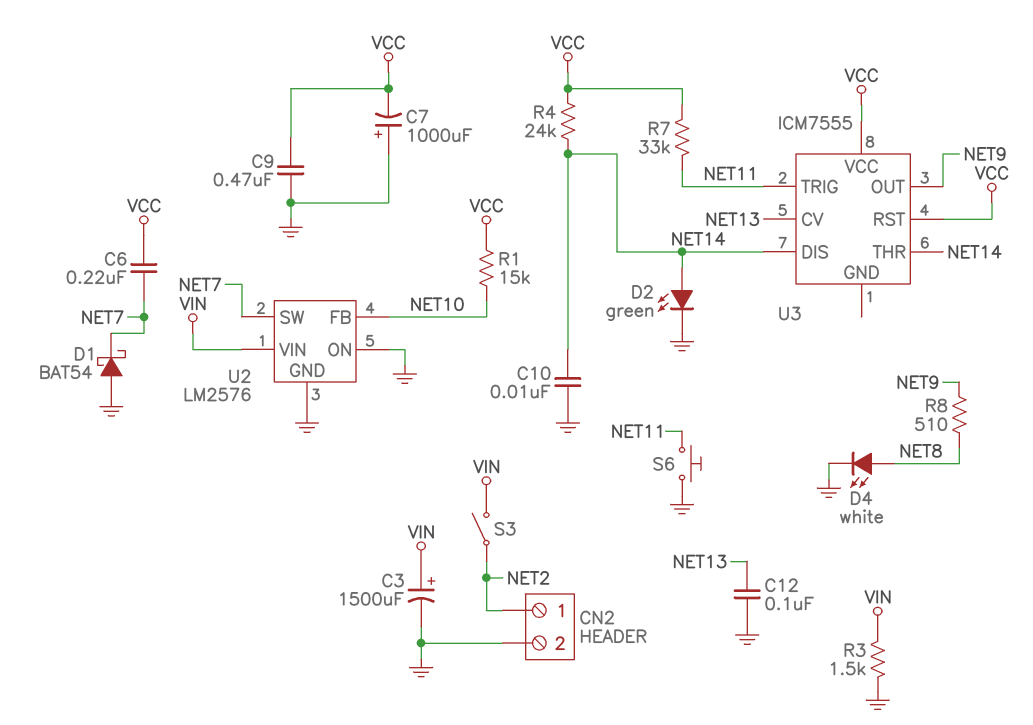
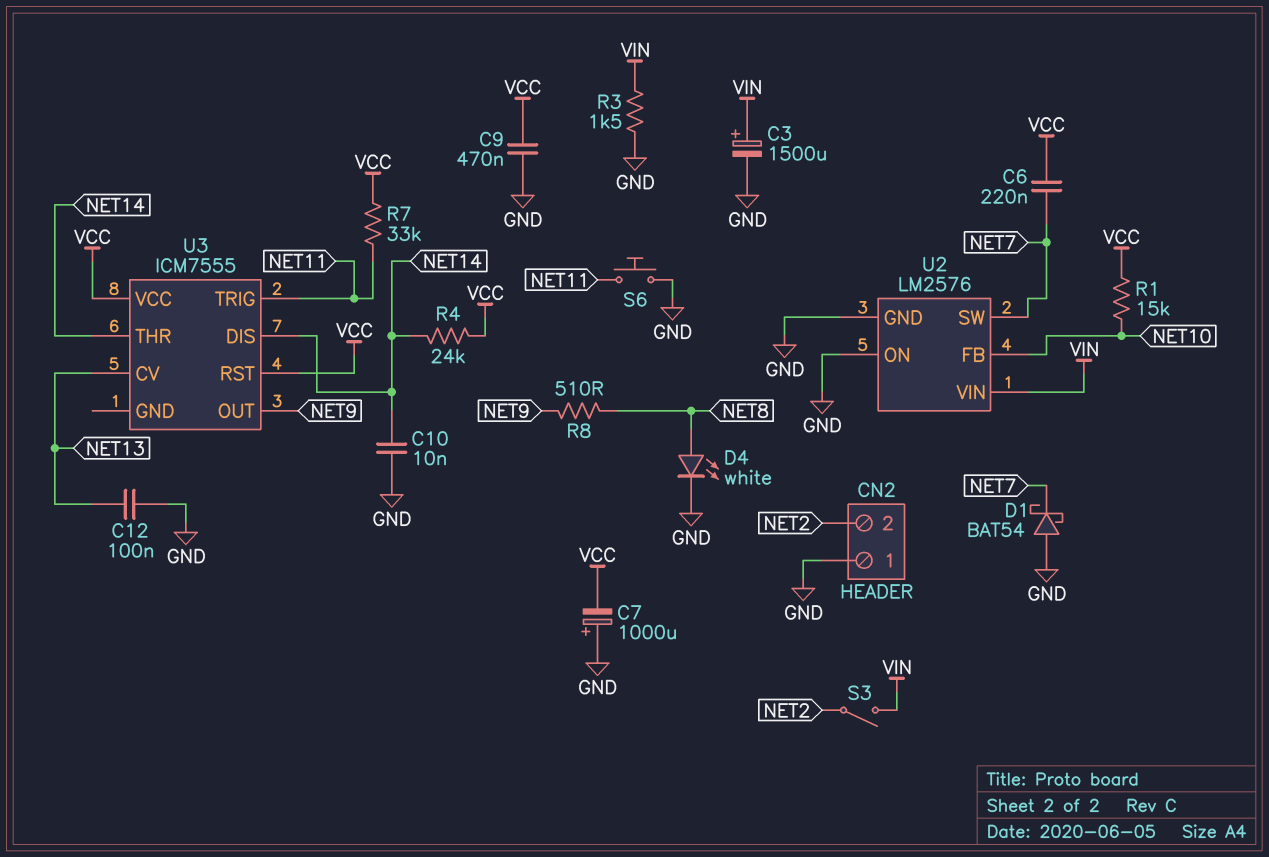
CN2 pin 1: NET2 -> GND
CN2 pin 2: GND -> NET2
D2: LED green (A NET14, K GND) -> none

